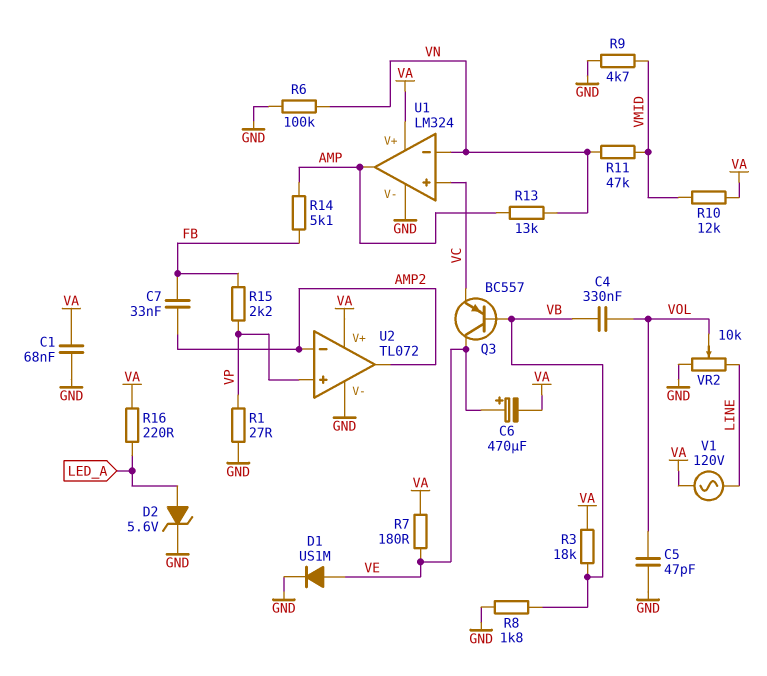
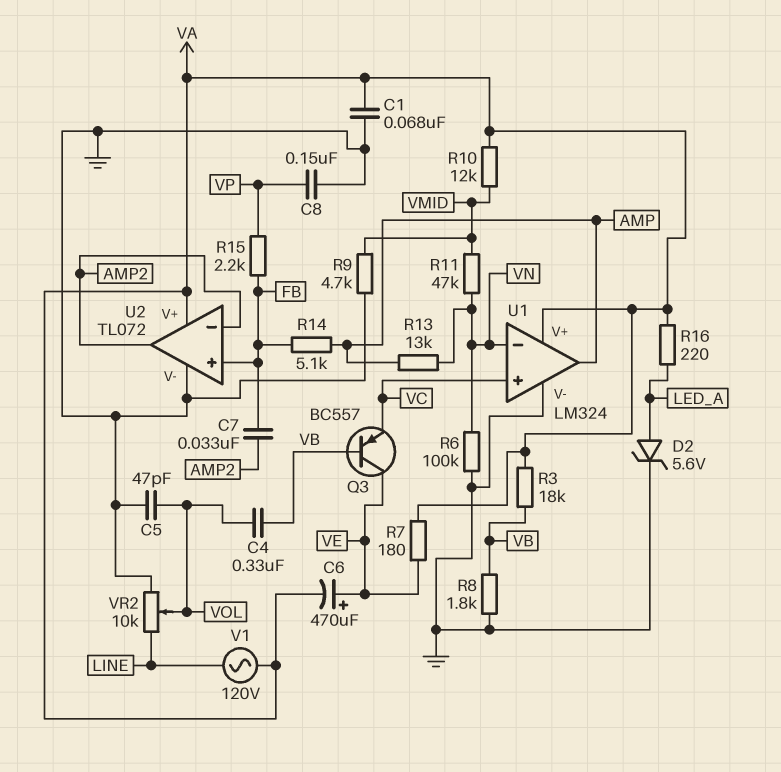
C8: none -> 150nF (GND, VP)
D1: diode US1M (A VE, K GND) -> none
R1: 27 (GND, VP) -> none
U2 pin in+: VP -> FB

